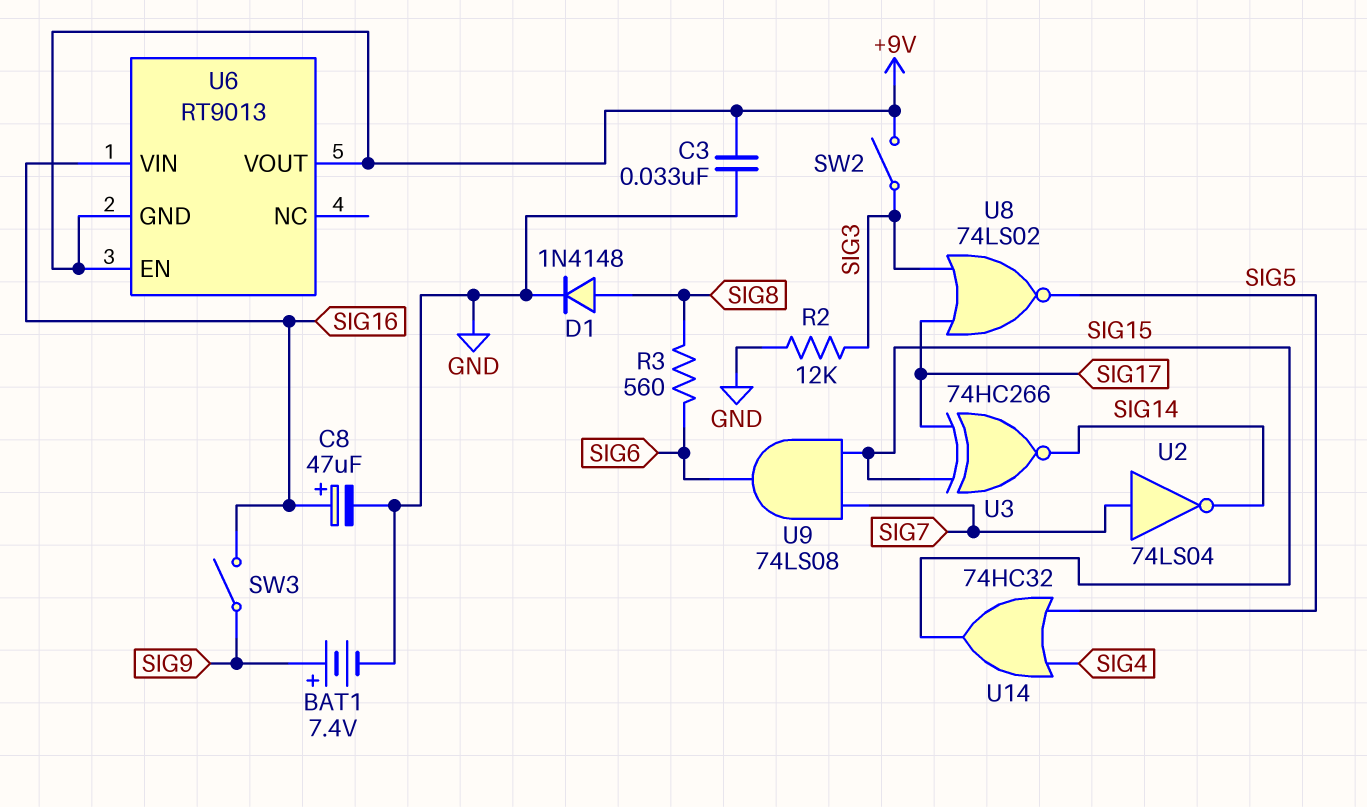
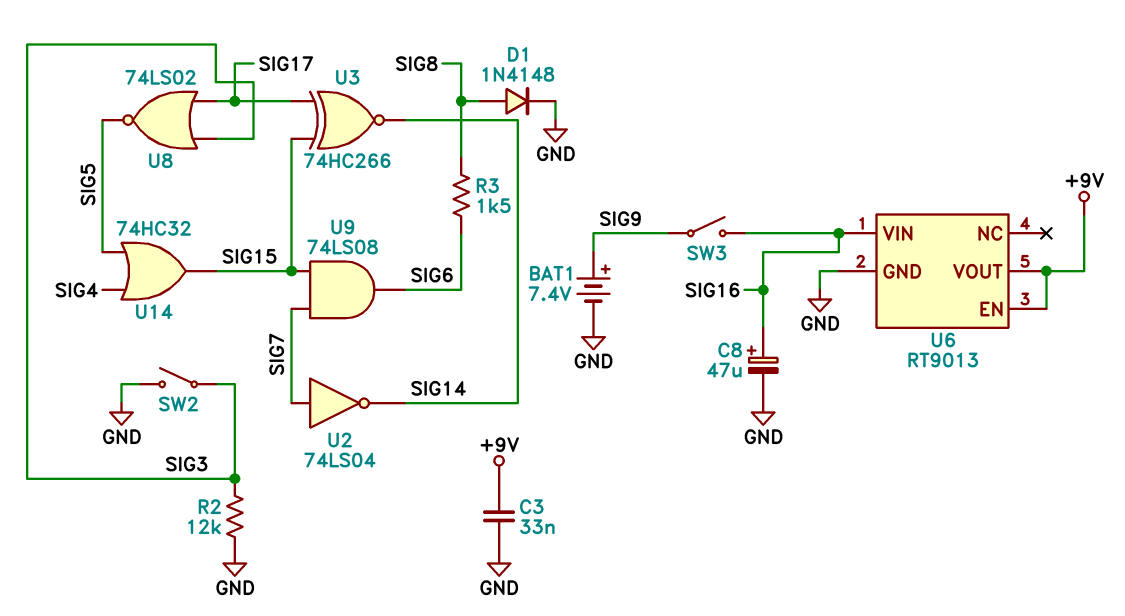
R3: 560 (SIG6, SIG8) -> 1.5k (SIG6, SIG8)
SW2: switch (+9V, SIG3) -> switch (GND, SIG3)
U6 pin GND: +9V -> GND

